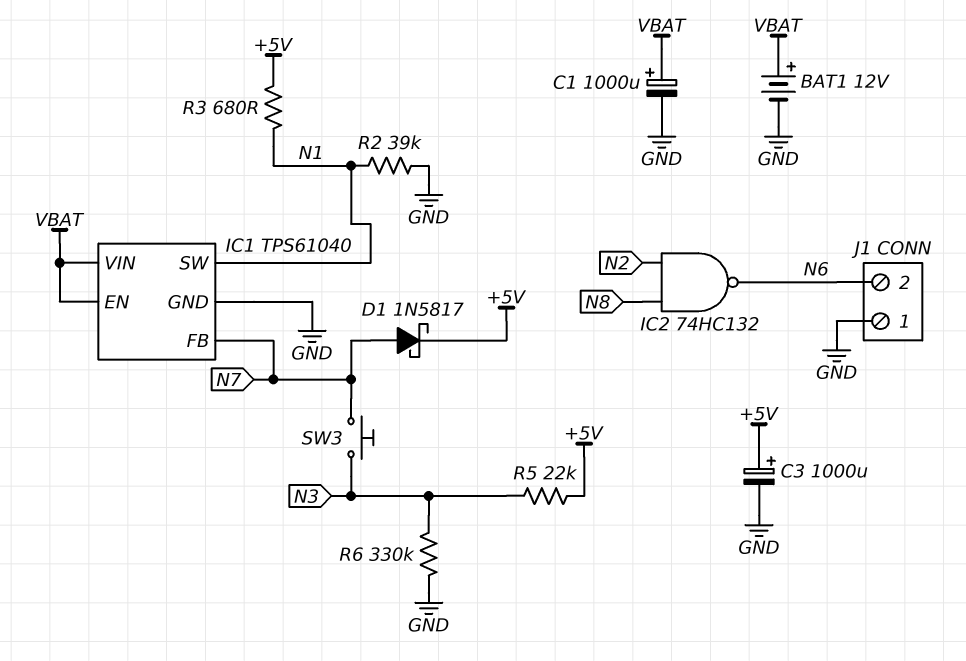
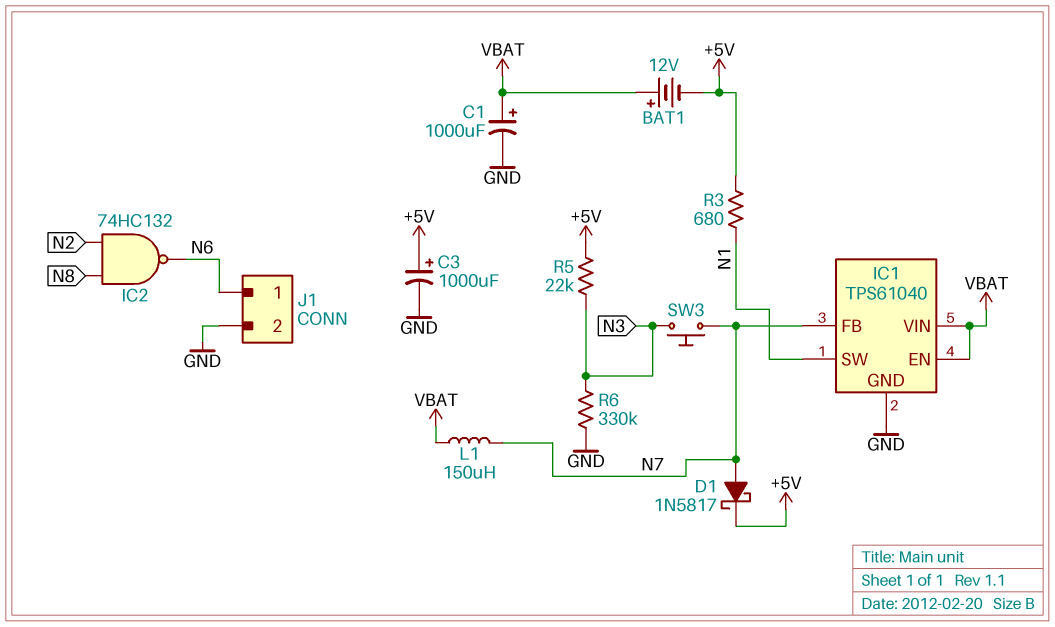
BAT1: 12V (plus VBAT, minus GND) -> 12V (plus VBAT, minus +5V)
J1 pin 1: GND -> N6
J1 pin 2: N6 -> GND
L1: none -> 150uH (N7, VBAT)
R2: 39k (GND, N1) -> none

